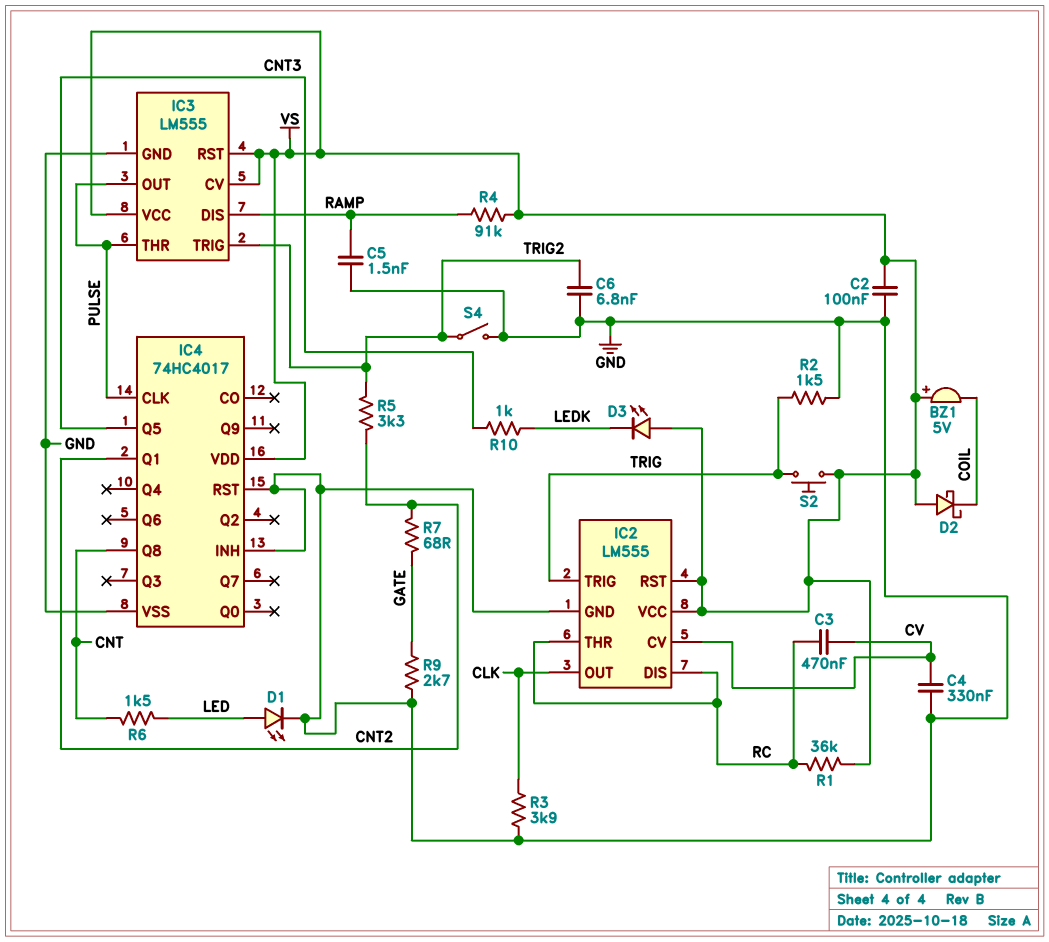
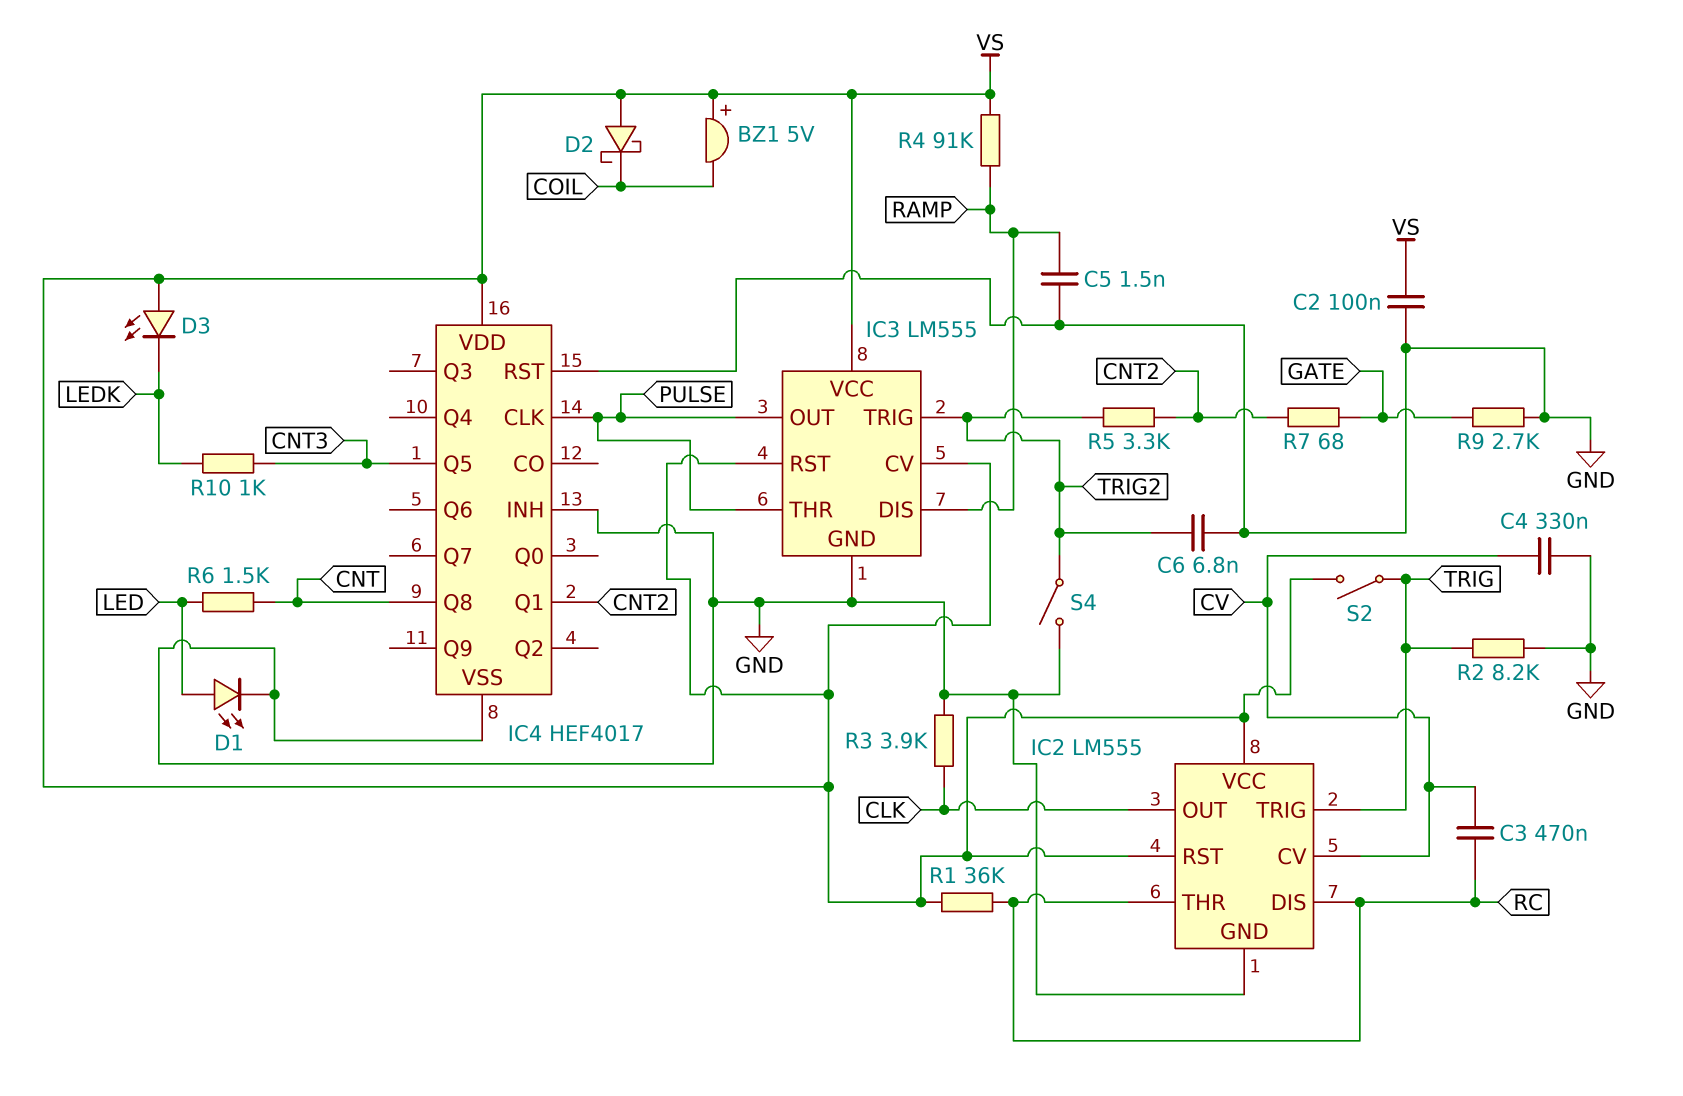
IC4: 74HC4017 -> HEF4017
R2: 1.5k (GND, TRIG) -> 8.2k (GND, TRIG)
S2: button (TRIG, VS) -> switch (TRIG, VS)

